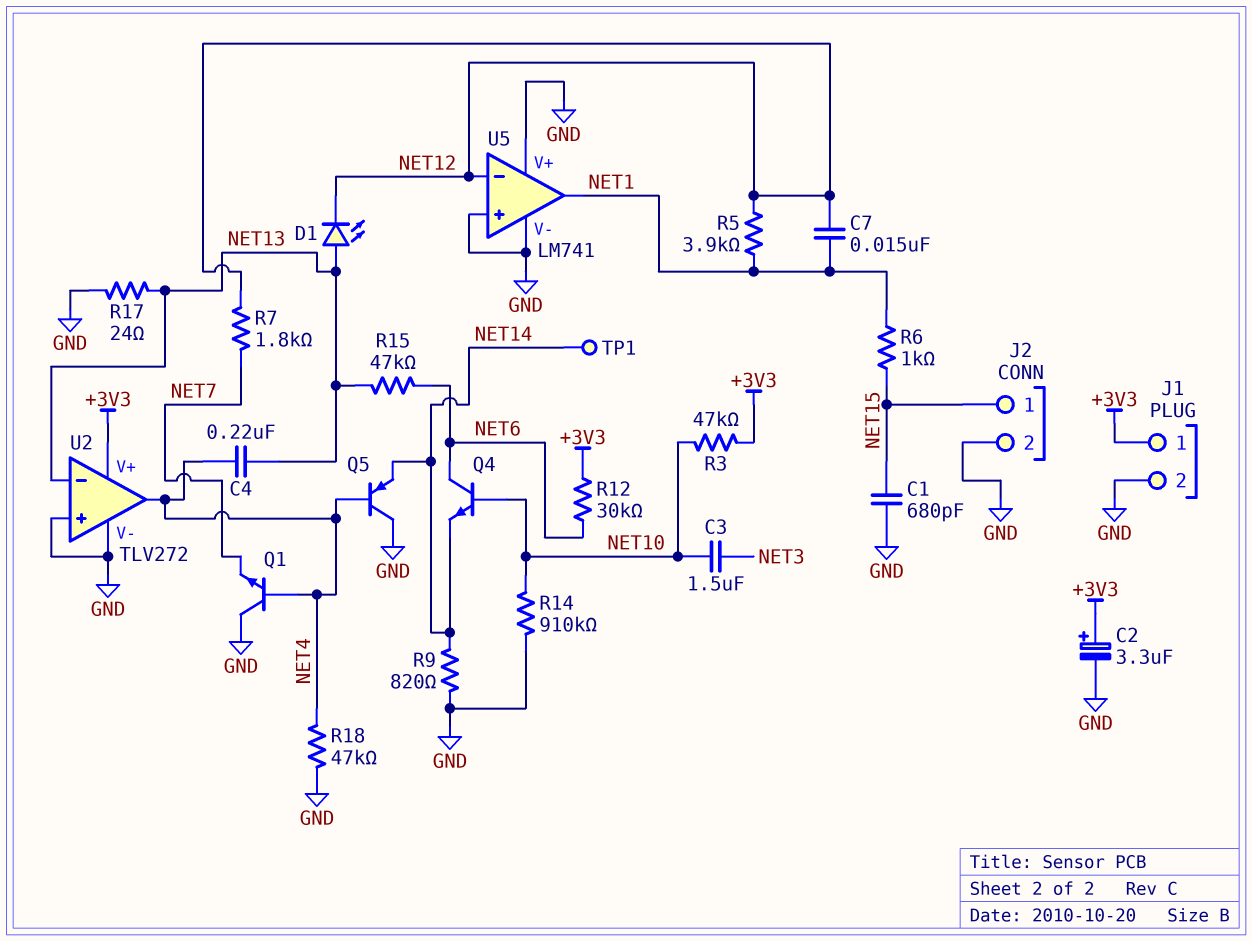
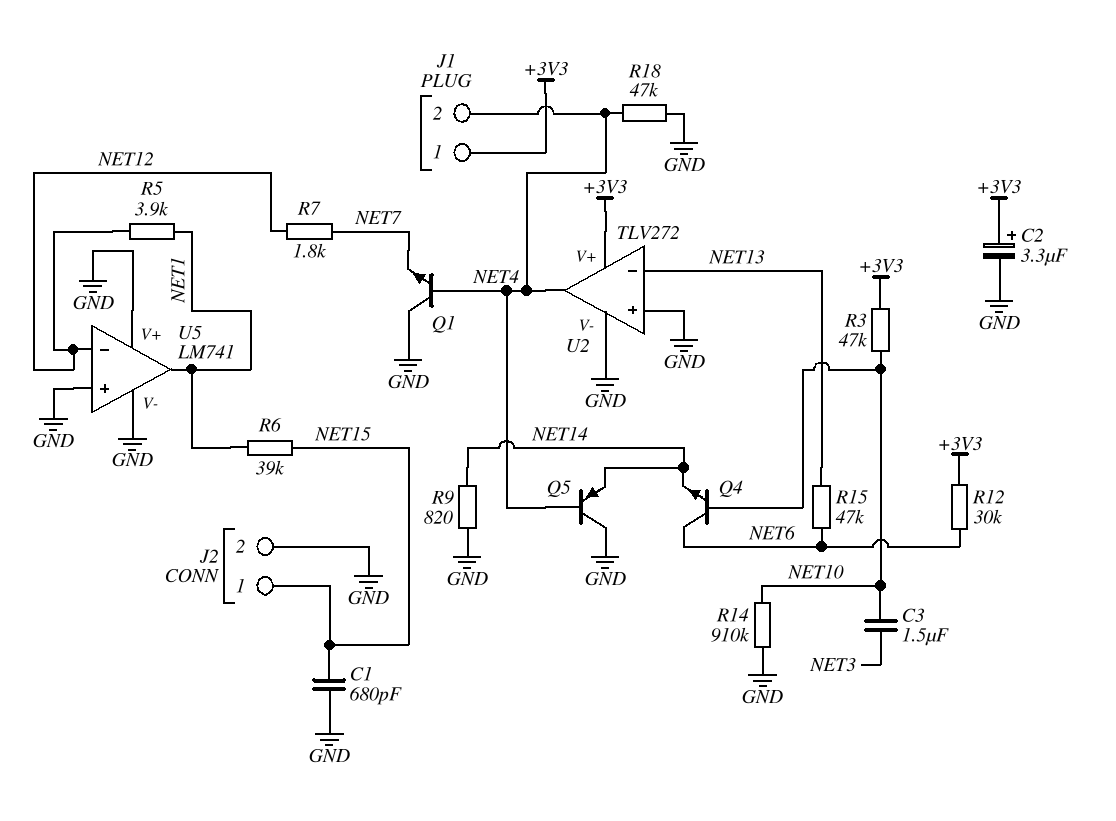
C4: 220nF (NET4, NET13) -> none
C7: 15nF (NET1, NET12) -> none
D1: LED (A NET13, K NET12) -> none
J1 pin 2: GND -> NET4
R6: 1k (NET1, NET15) -> 39k (NET1, NET15)
R17: 24 (GND, NET13) -> none
TP1: test point (NET14) -> none

